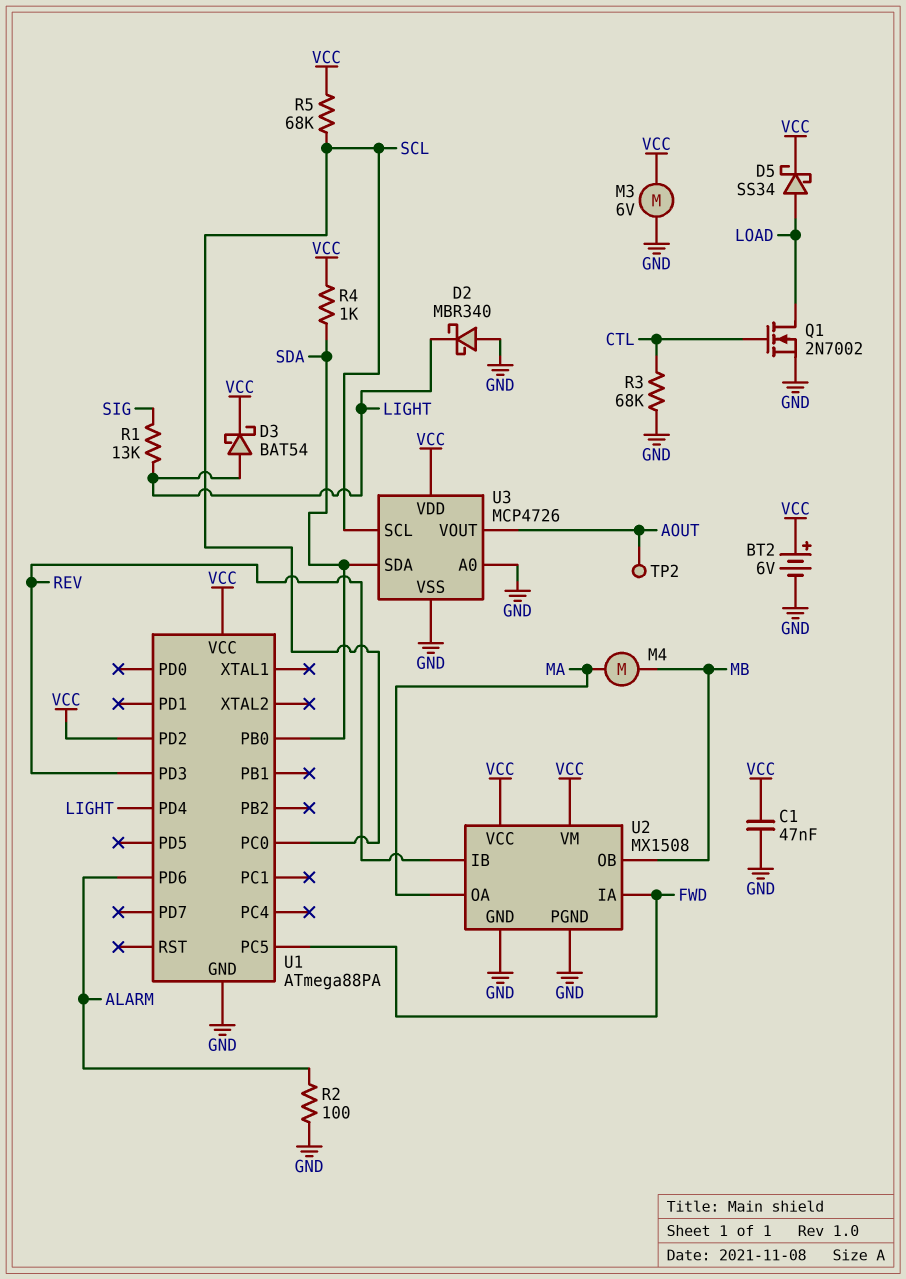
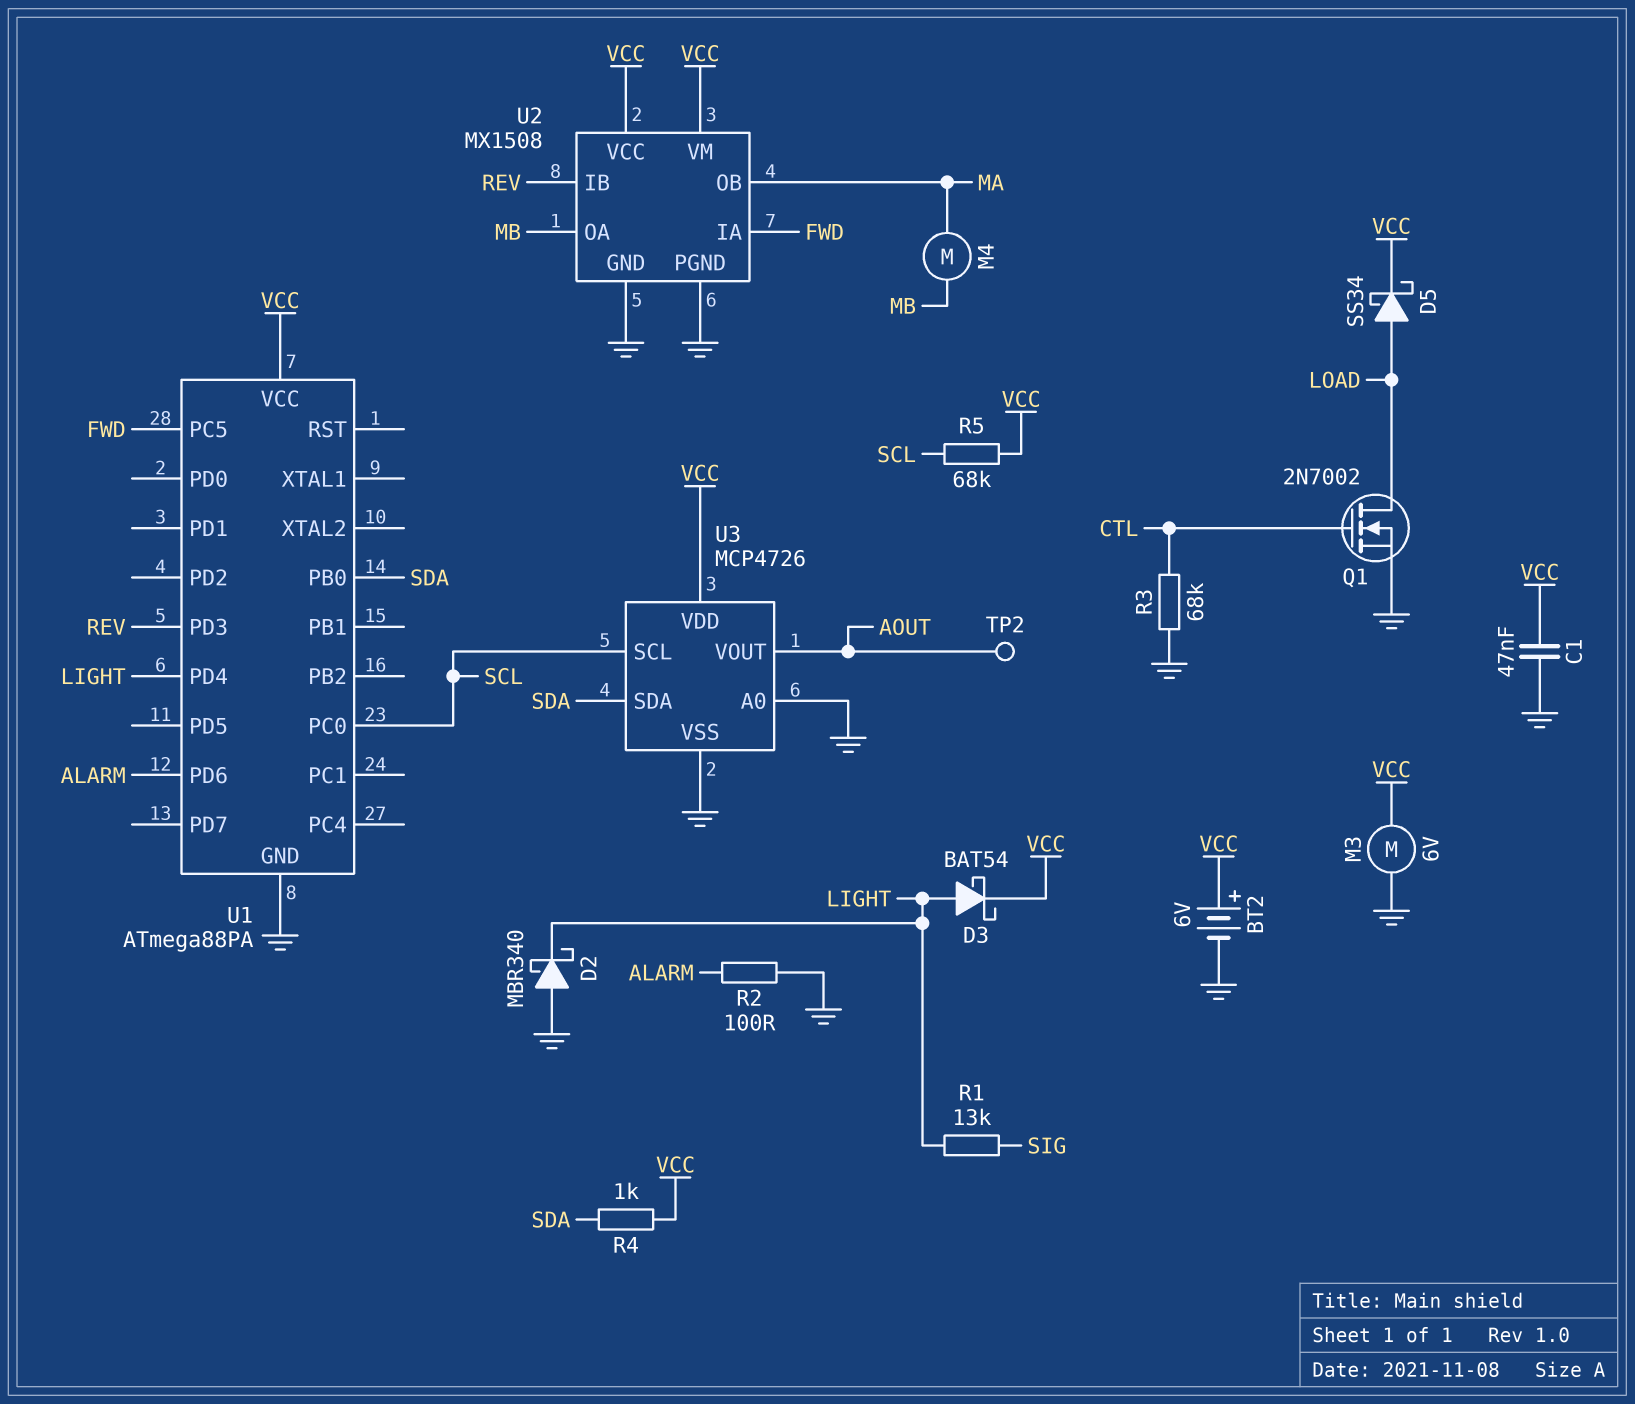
U1 pin PD2: VCC -> none
U2 pin OA: MA -> MB
U2 pin OB: MB -> MA

